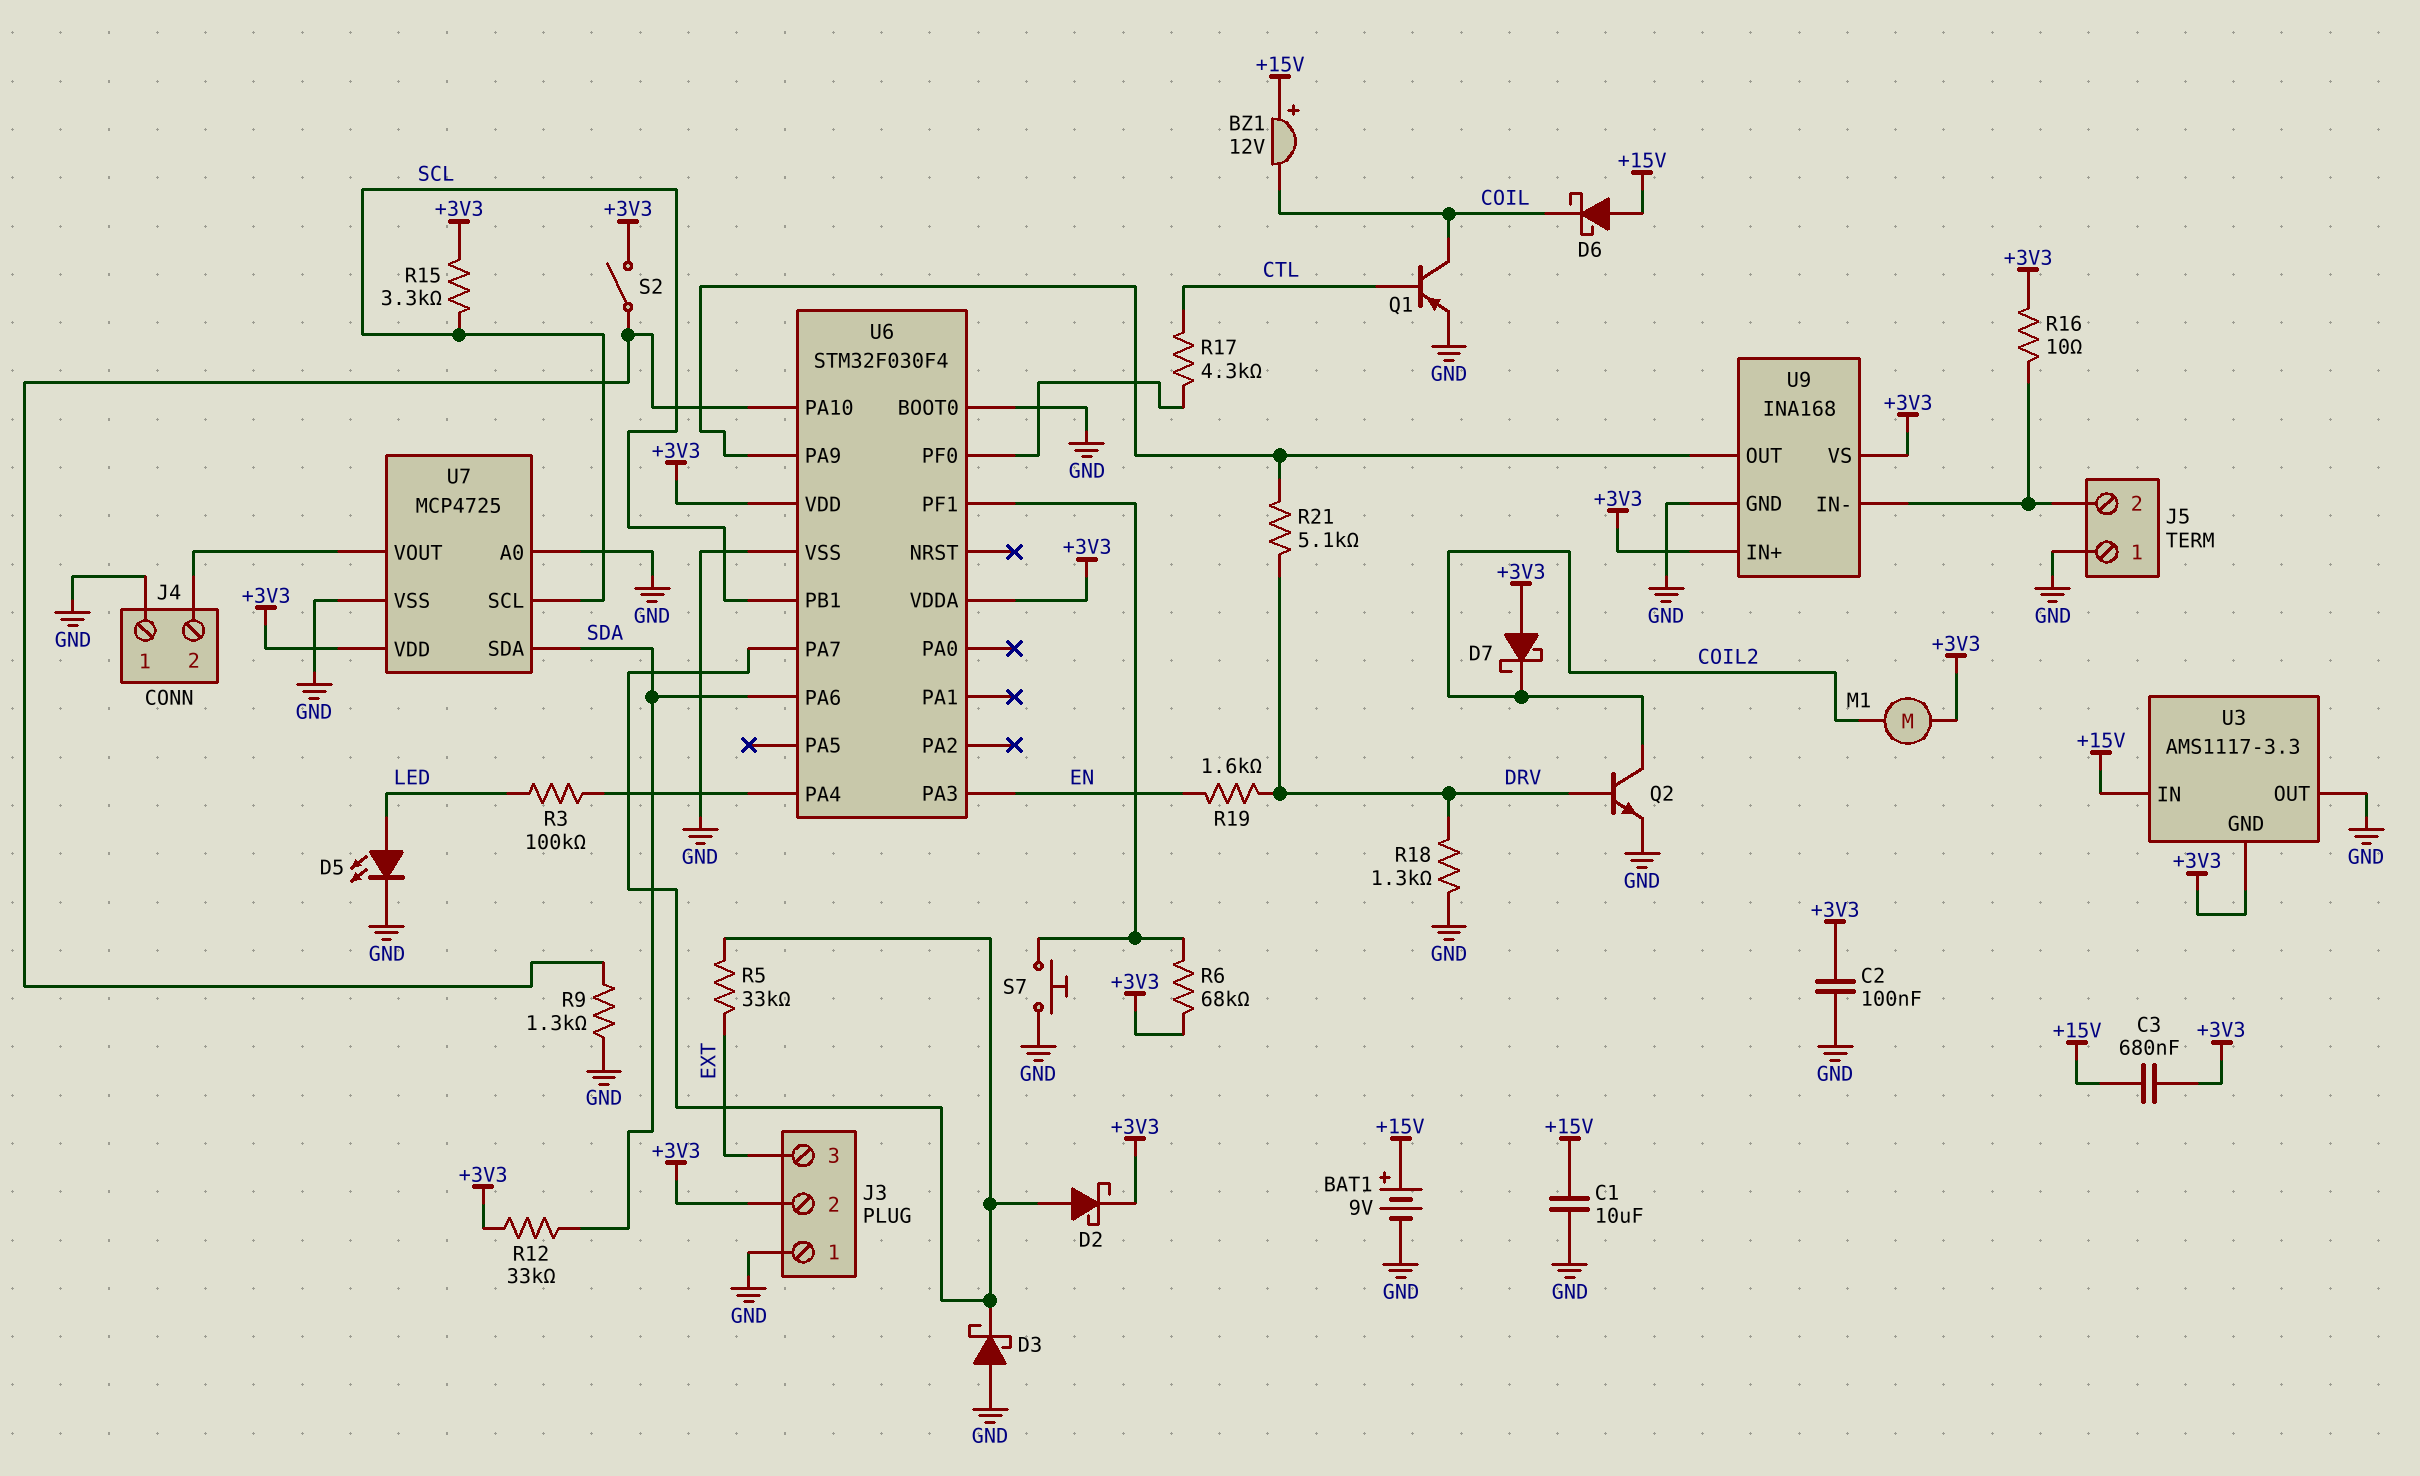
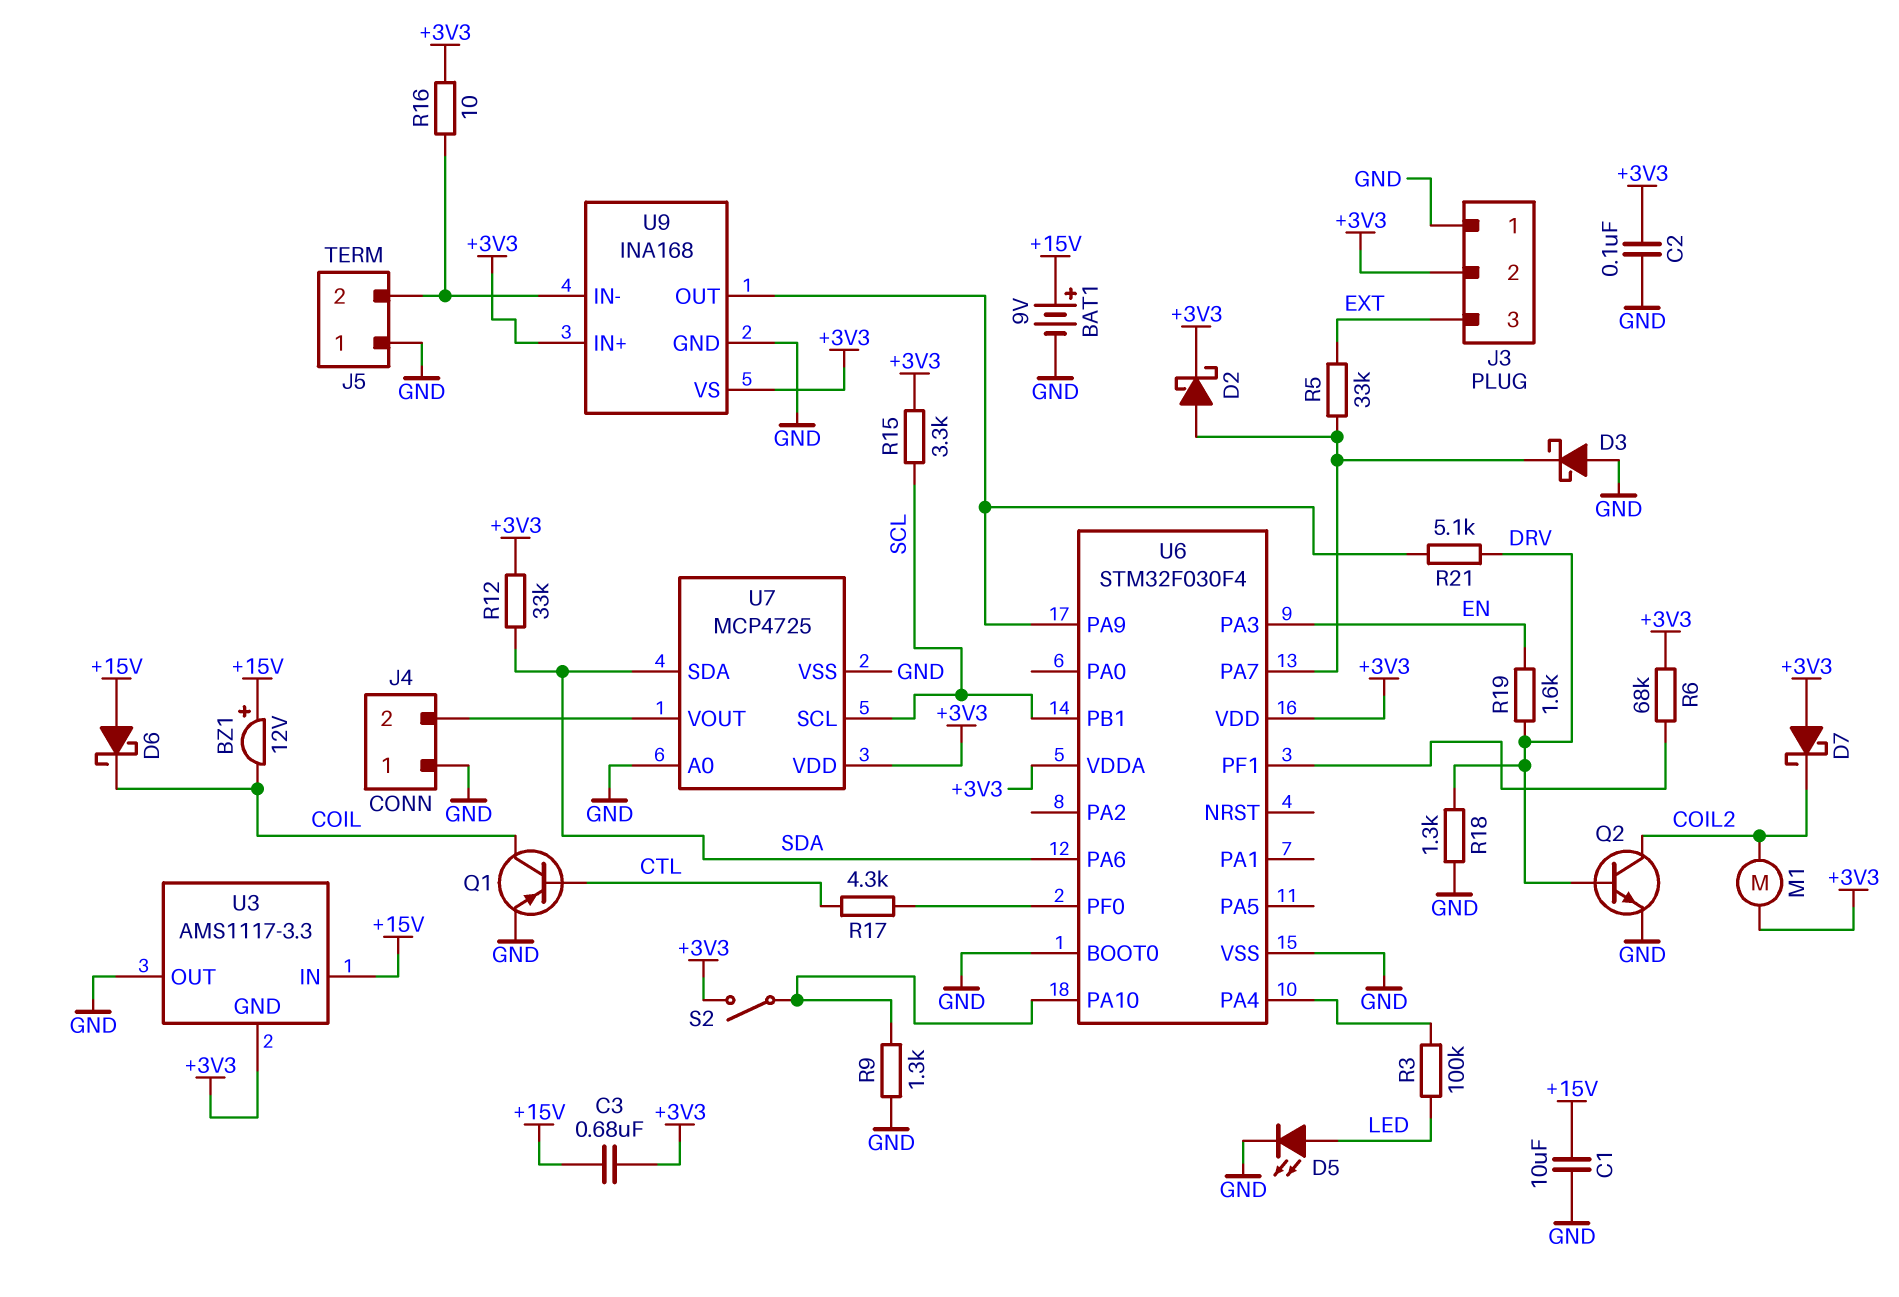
S7: button (GND, U6/PF1) -> none

